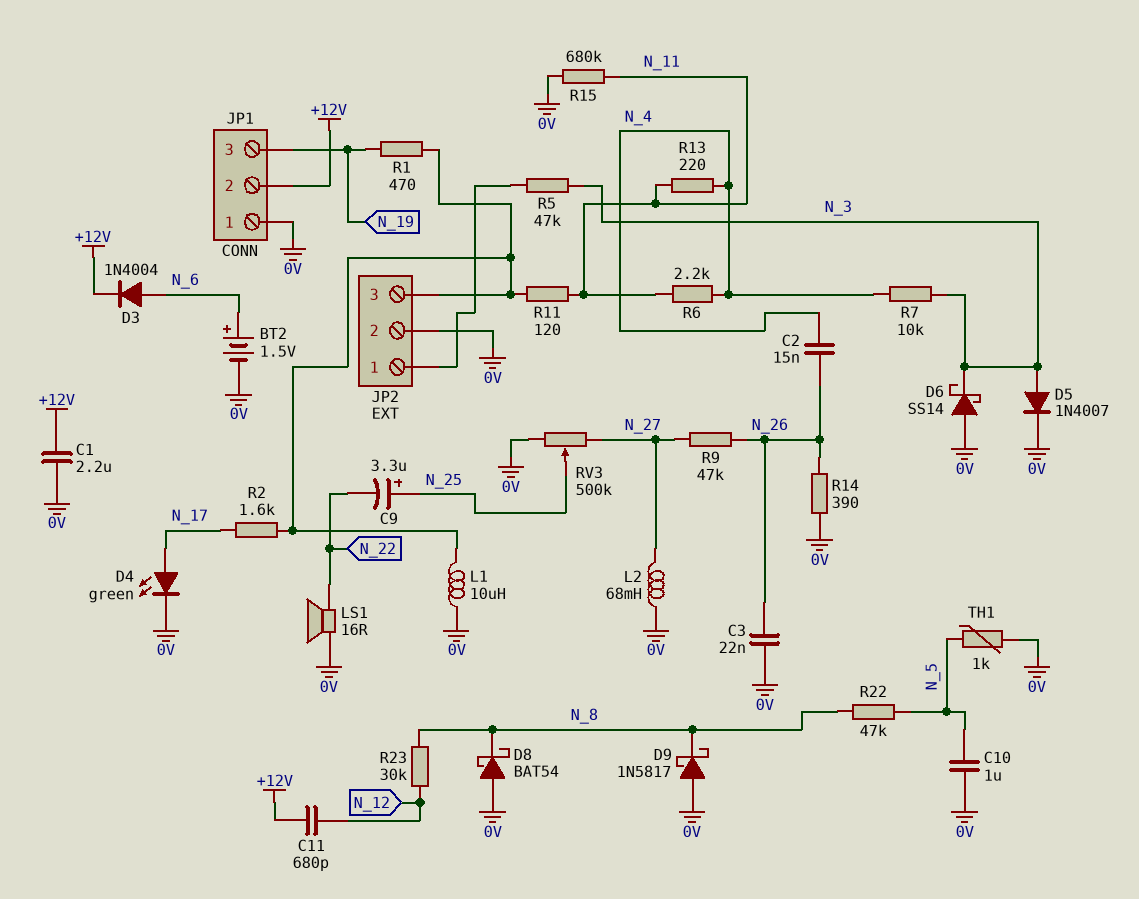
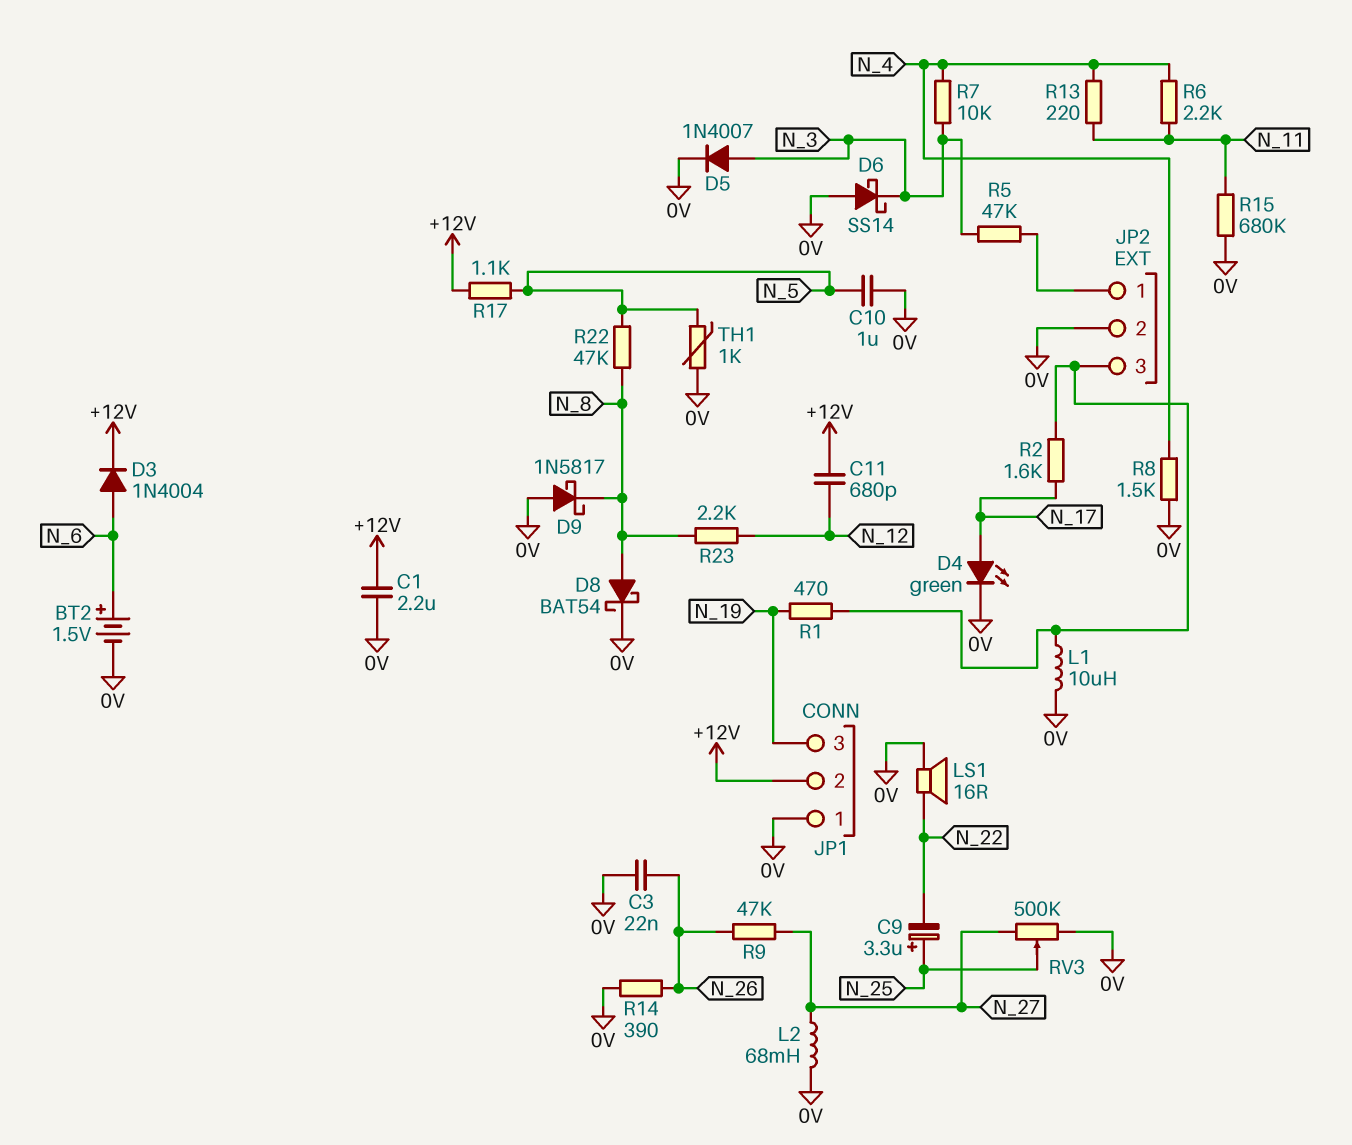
C2: 15nF (N_4, N_26) -> none
D8: schottky BAT54 (A 0V, K N_8) -> schottky BAT54 (A N_8, K 0V)
R8: none -> 1.5k (0V, N_4)
R11: 120 (JP2/3, N_11) -> none
R17: none -> 1.1k (+12V, N_5)
R23: 30k (N_8, N_12) -> 2.2k (N_8, N_12)

